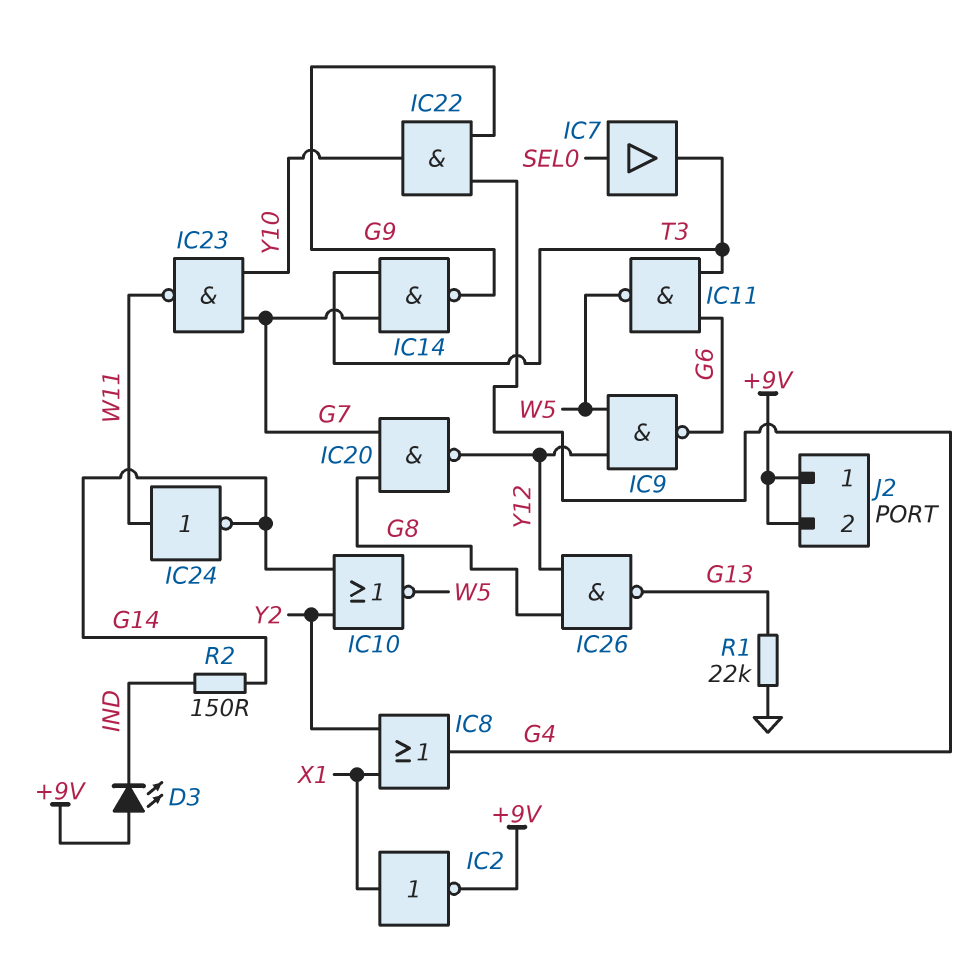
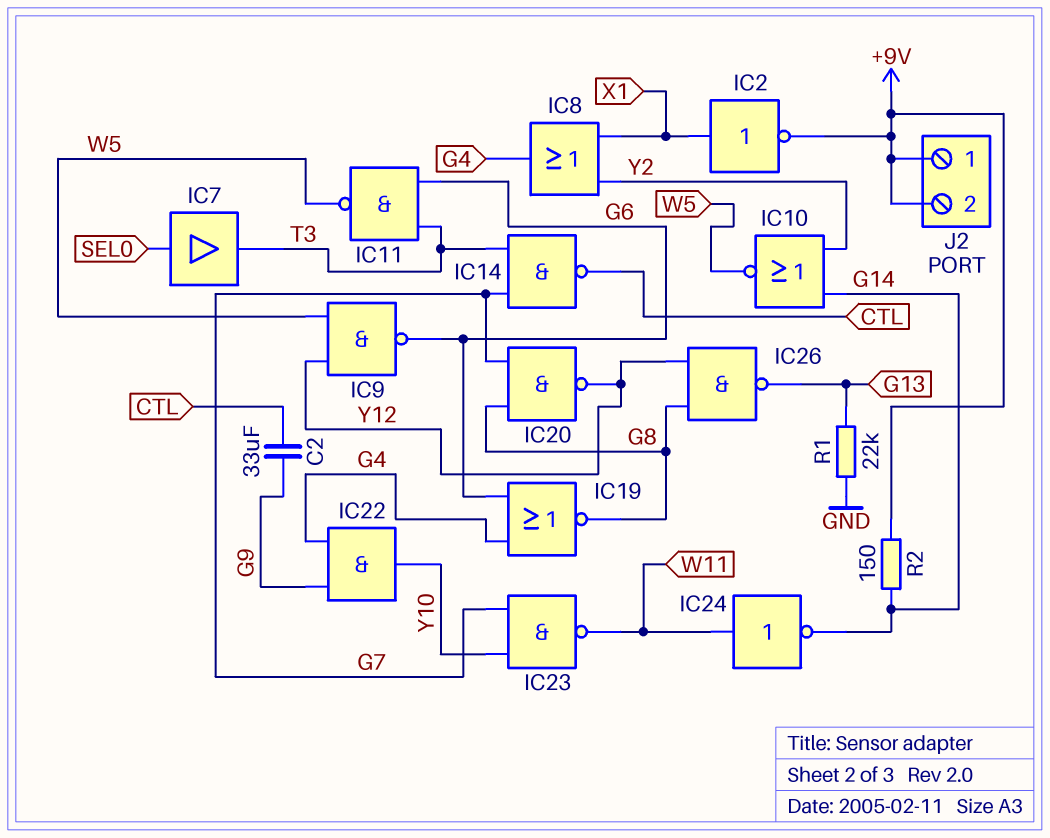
C2: none -> 33uF (CTL, G9)
D3: LED (A +9V, K IND) -> none
IC14: NAND (in G7, in T3, out G9) -> NAND (in G7, in T3, out CTL)
IC19: none -> NOR (in G4, in G6, out G8)
R2: 150 (G14, IND) -> 150 (+9V, G14)

